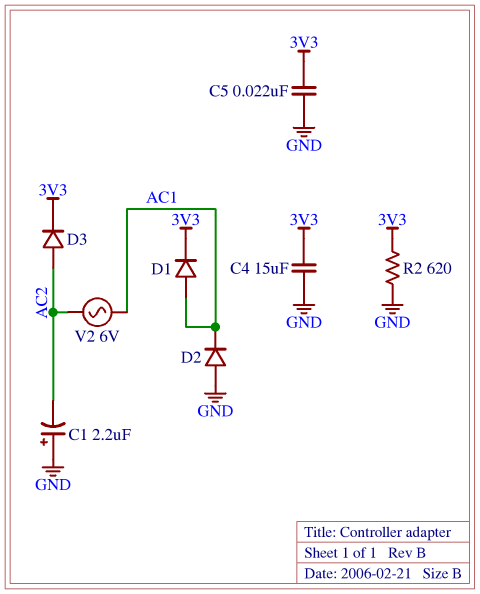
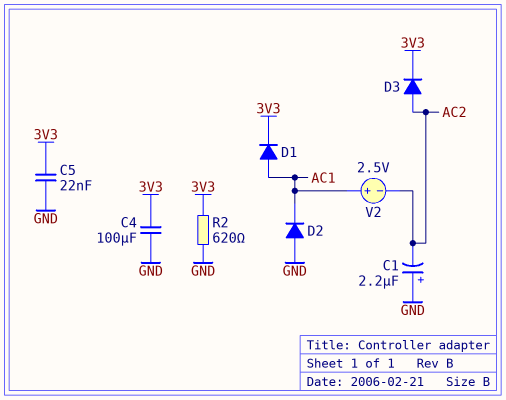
C4: 15uF (3V3, GND) -> 100uF (3V3, GND)
V2: AC 6V (AC1, AC2) -> 2.5V (plus AC1, minus AC2)

